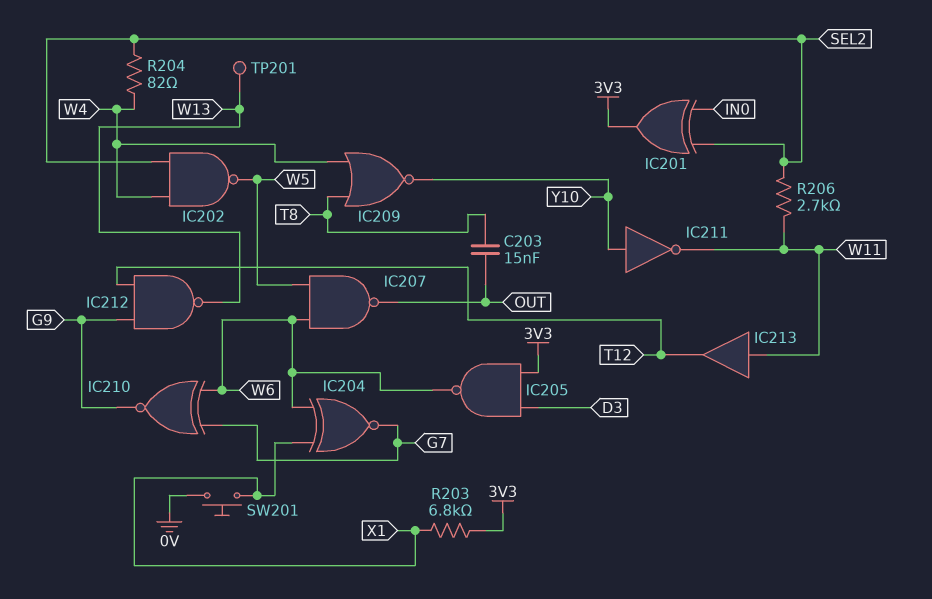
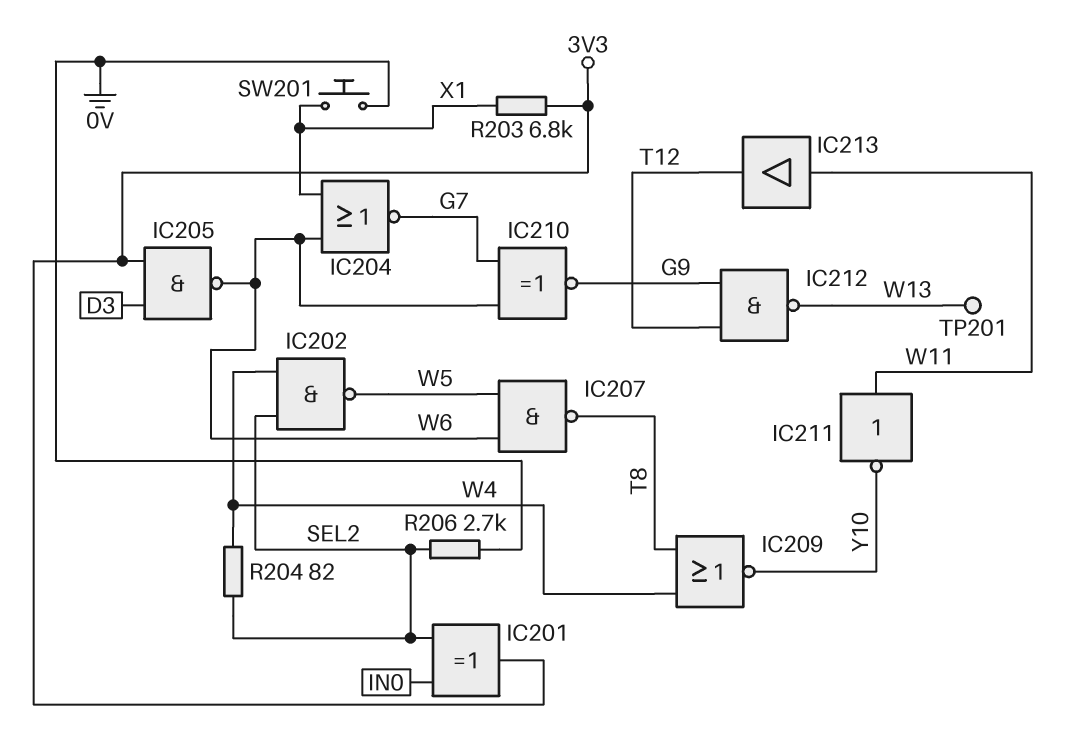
C203: 15nF (OUT, T8) -> none
IC204: XNOR (in W6, in X1, out G7) -> NOR (in W6, in X1, out G7)
IC207: NAND (in W5, in W6, out OUT) -> NAND (in W5, in W6, out T8)
IC211: NOT (in Y10, out W11) -> NOT (in W11, out Y10)
R206: 2.7k (SEL2, W11) -> 2.7k (0V, SEL2)

